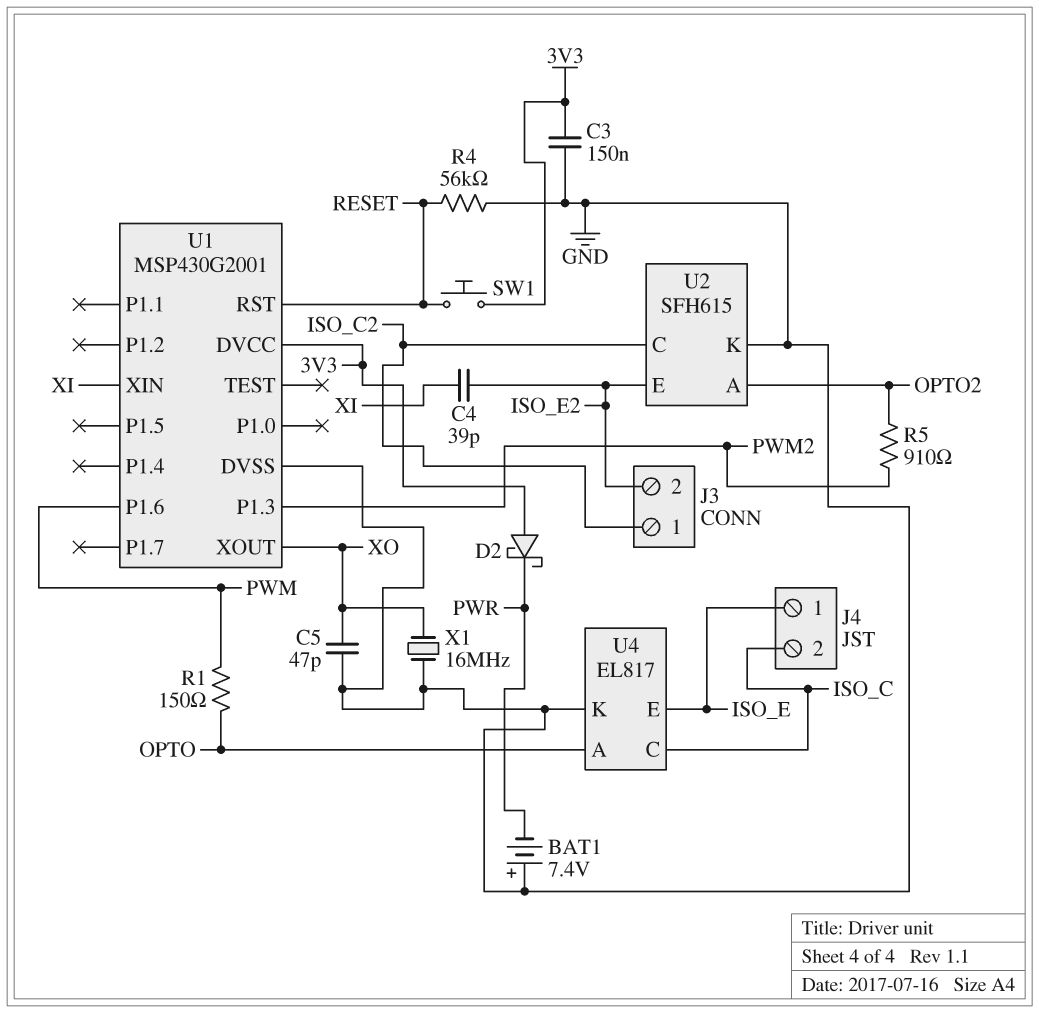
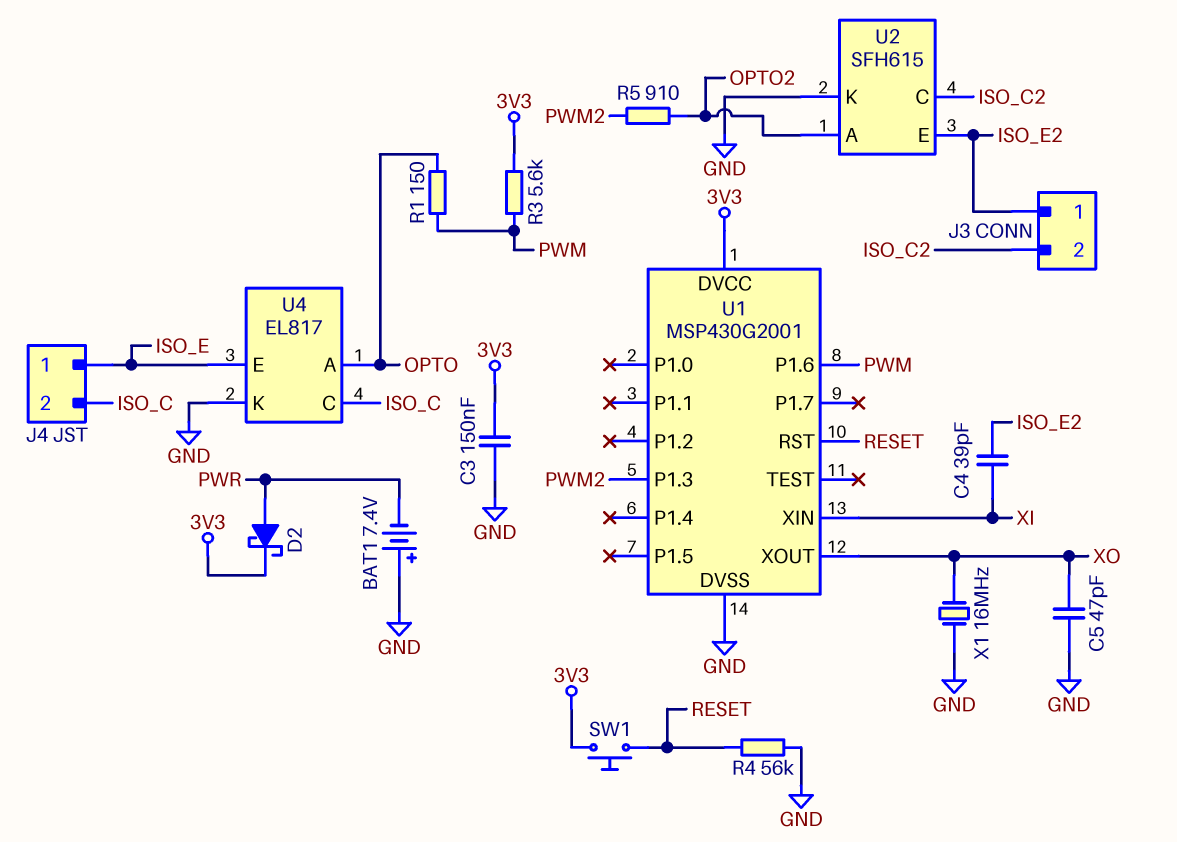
D2: schottky (A 3V3, K PWR) -> schottky (A PWR, K 3V3)
J3 pin 1: ISO_C2 -> ISO_E2
J3 pin 2: ISO_E2 -> ISO_C2
R3: none -> 5.6k (3V3, PWM)

